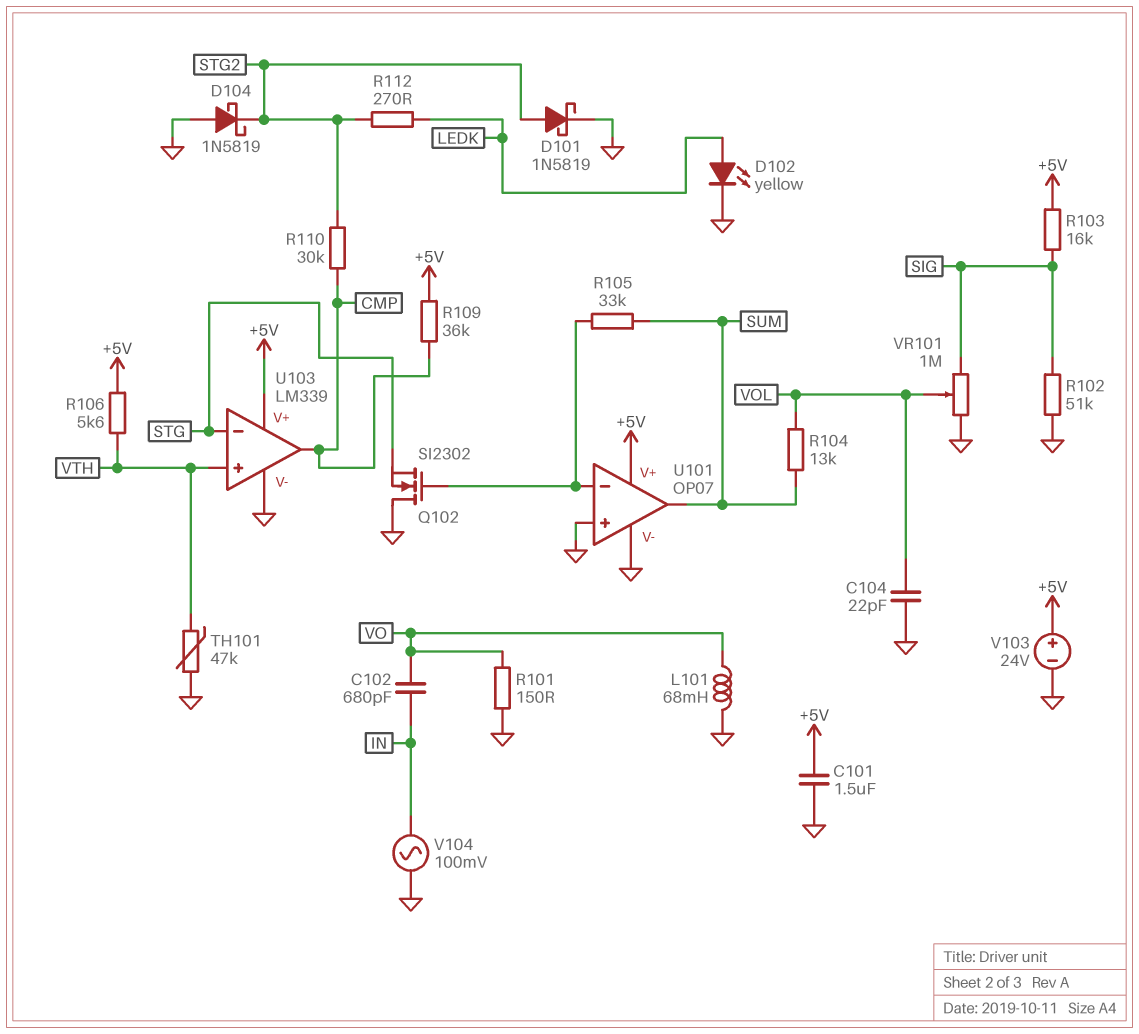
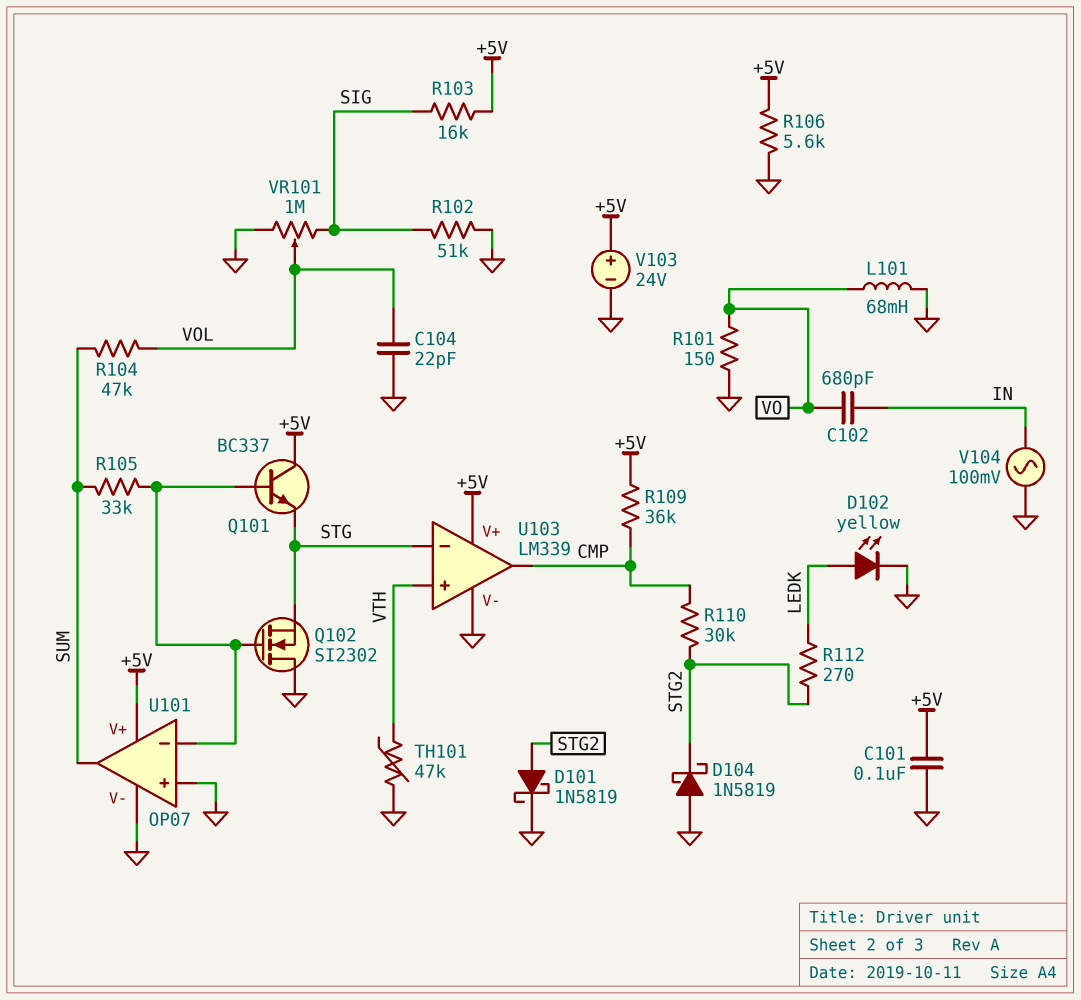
C101: 1.5uF (+5V, GND) -> 100nF (+5V, GND)
Q101: none -> NPN BC337 (B U101/in-, C +5V, E STG)
R104: 13k (SUM, VOL) -> 47k (SUM, VOL)
R106: 5.6k (+5V, VTH) -> 5.6k (+5V, GND)

